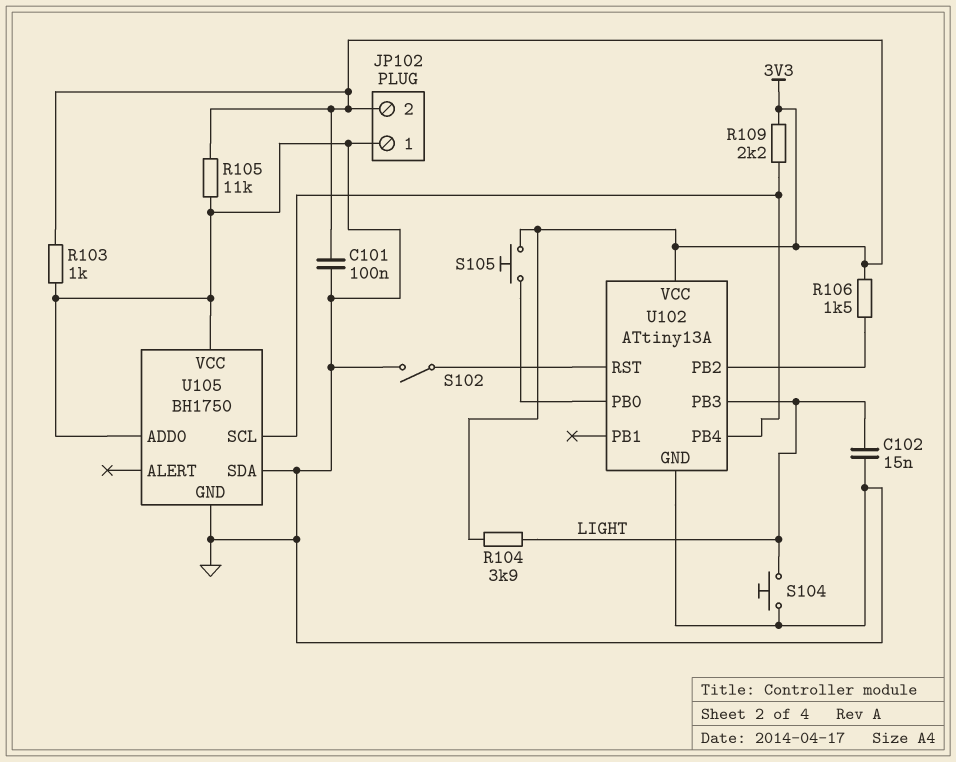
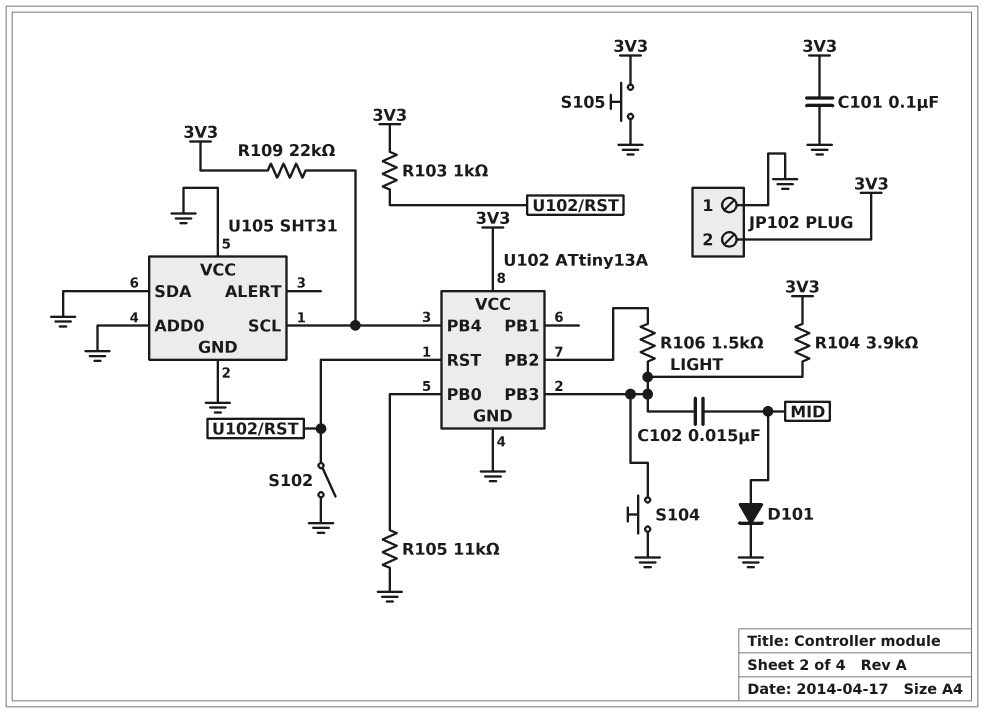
C102: 15nF (GND, LIGHT) -> 15nF (LIGHT, MID)
D101: none -> diode (A MID, K GND)
R103: 1k (3V3, GND) -> 1k (3V3, U102/RST)
R105: 11k (3V3, GND) -> 11k (GND, U102/PB0)
R106: 1.5k (3V3, U102/PB2) -> 1.5k (LIGHT, U102/PB2)
R109: 2.2k (3V3, U102/PB4) -> 22k (3V3, U102/PB4)
S105: button (3V3, U102/PB0) -> button (3V3, GND)
U105: BH1750 -> SHT31

